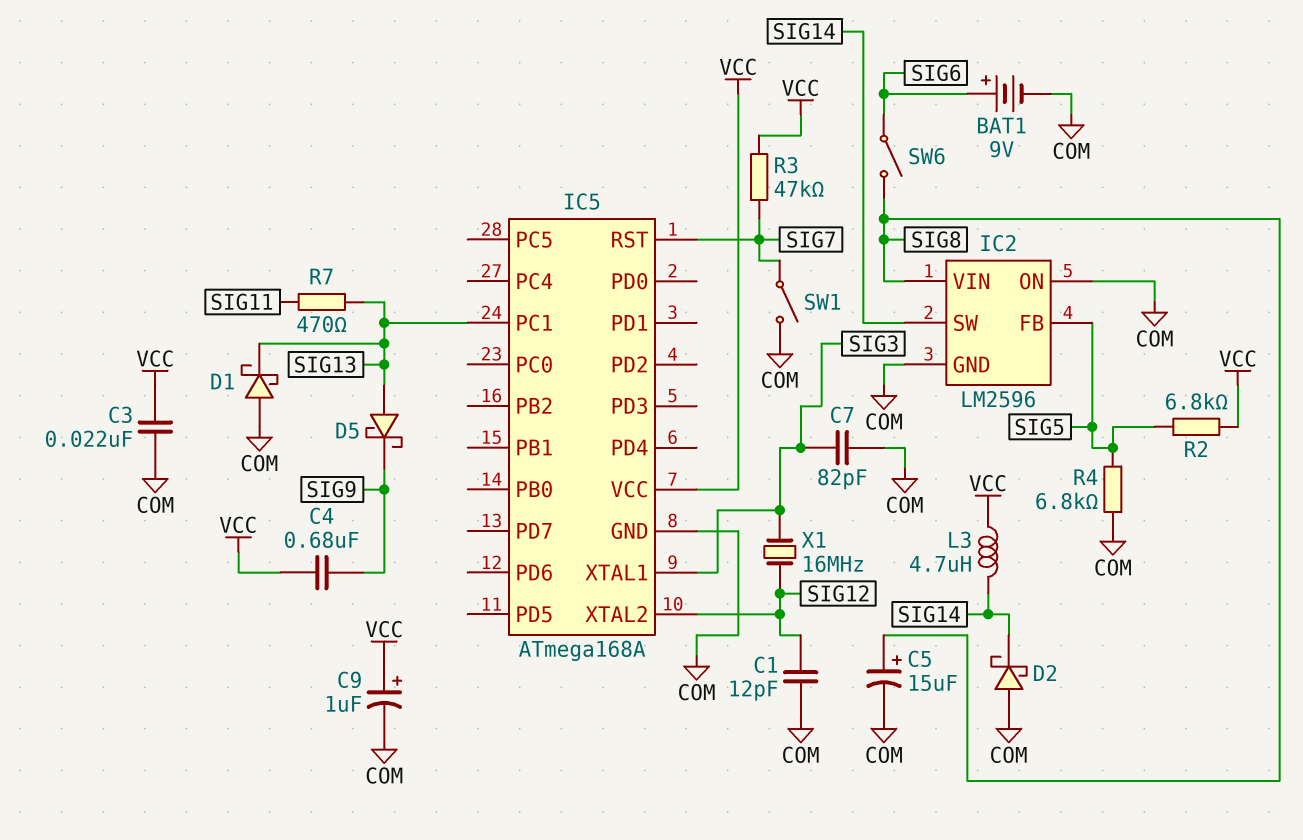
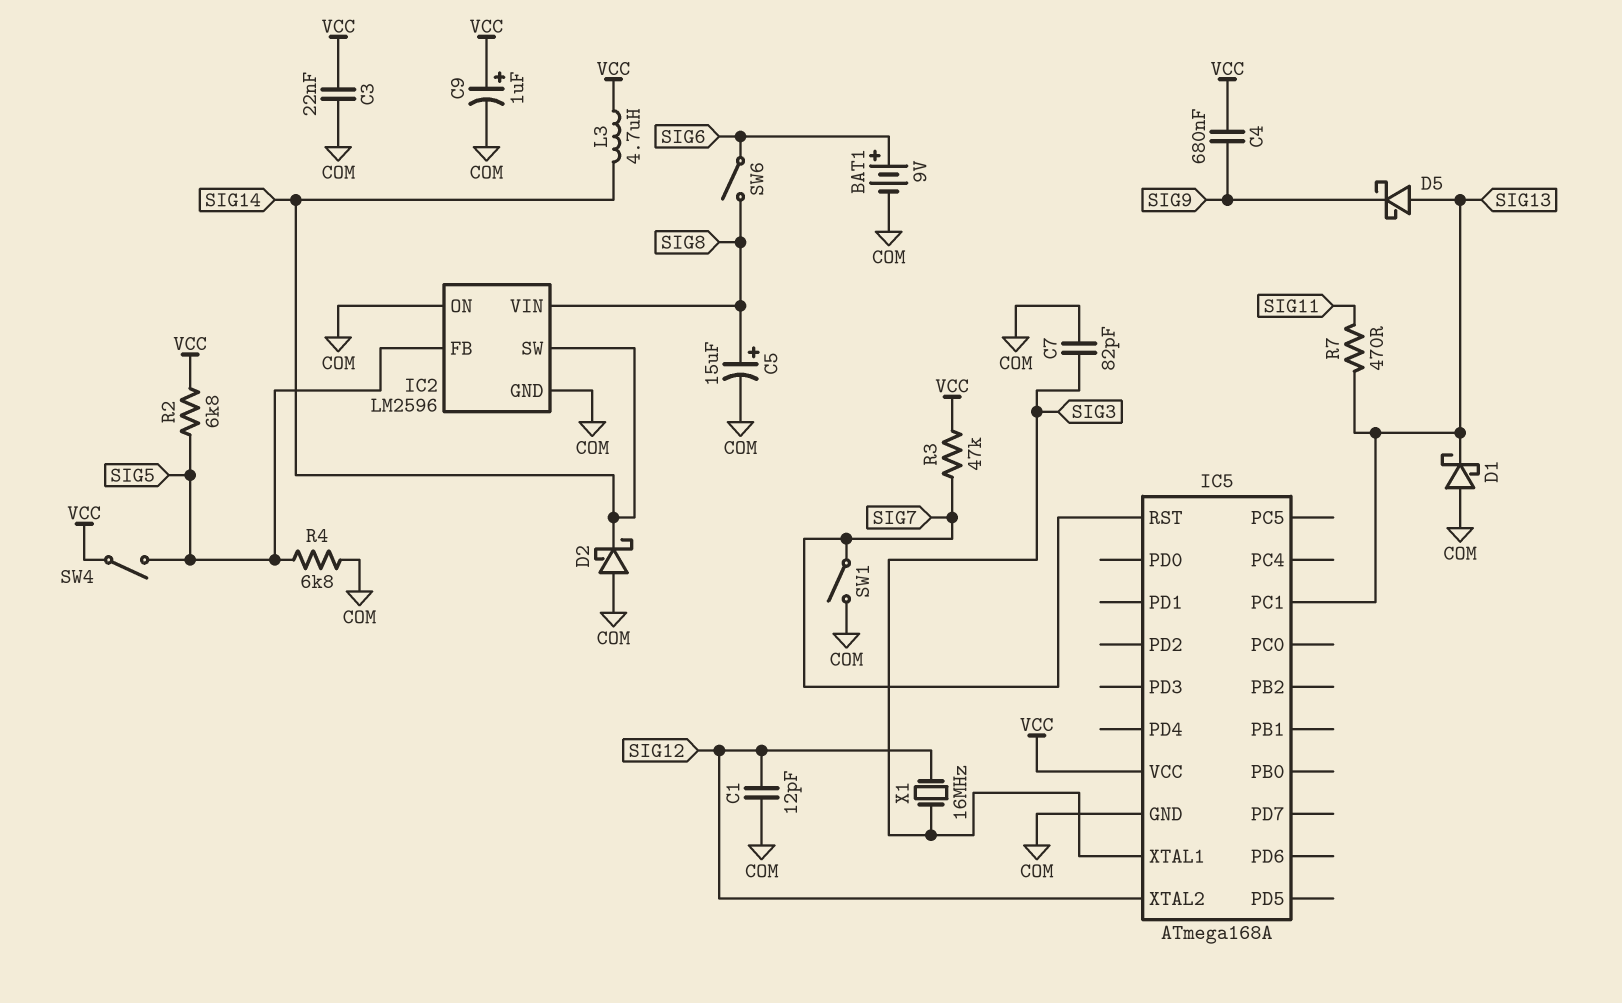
SW4: none -> switch (SIG5, VCC)

